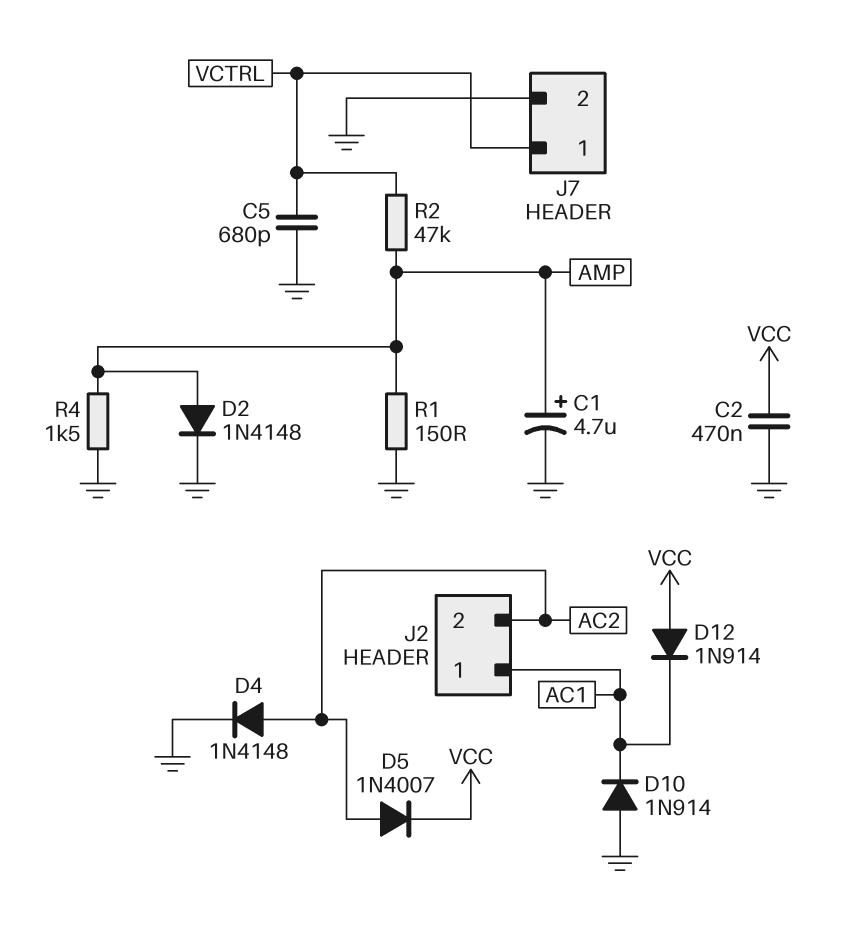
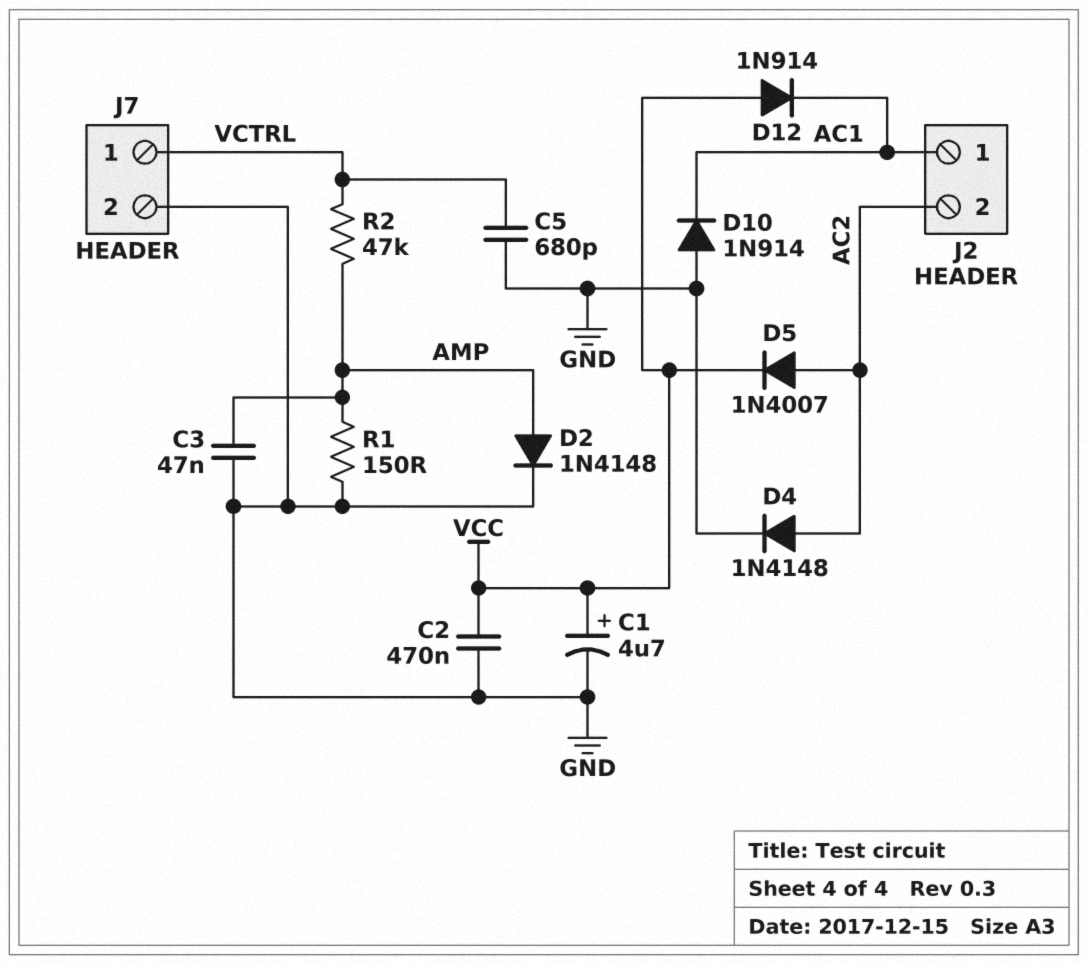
C1: 4.7uF (plus AMP, minus GND) -> 4.7uF (plus VCC, minus GND)
C3: none -> 47nF (AMP, GND)
R4: 1.5k (AMP, GND) -> none

